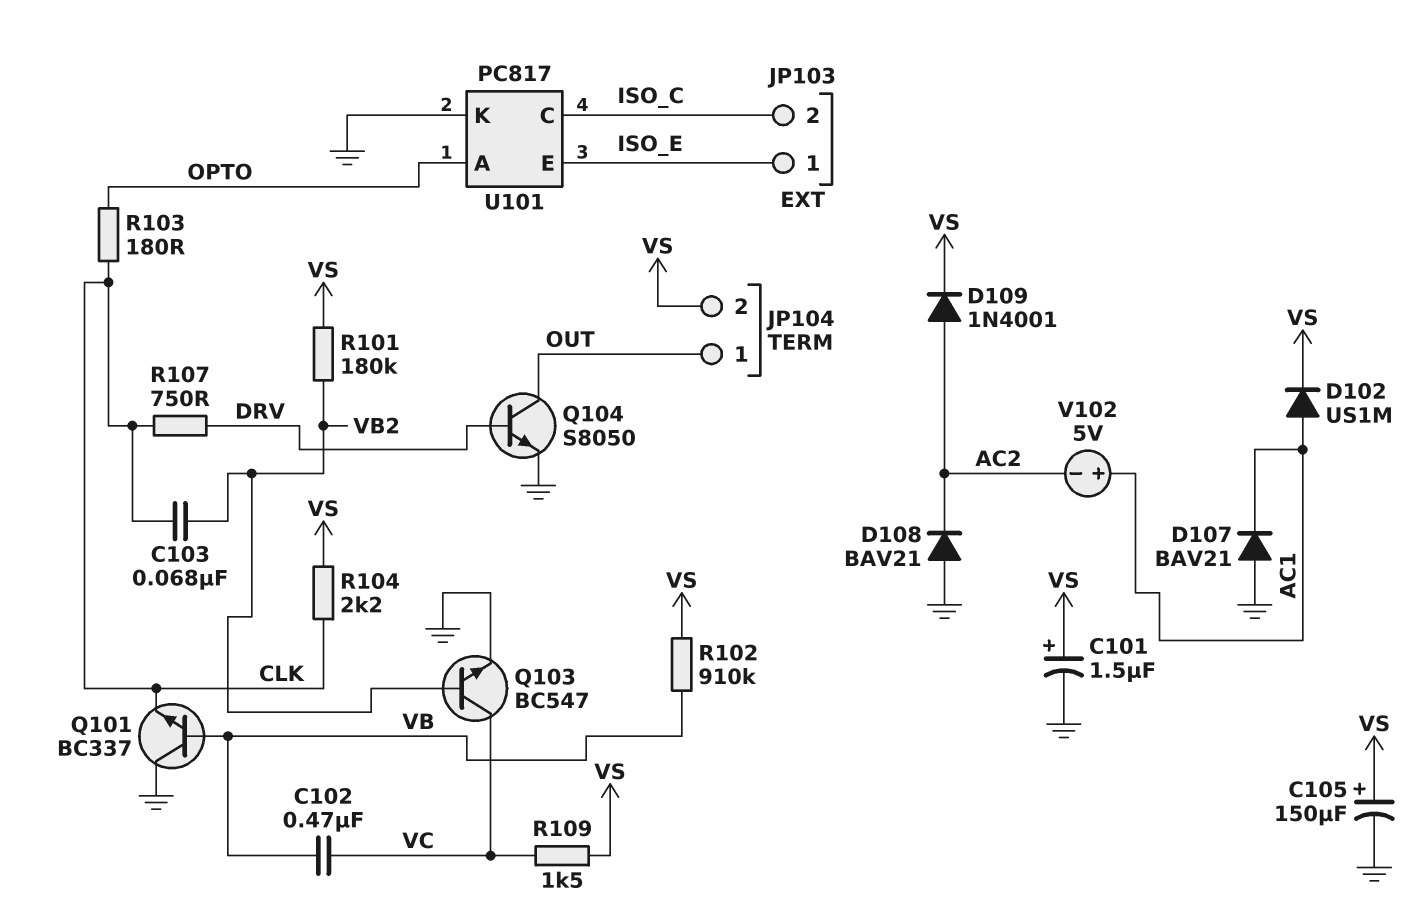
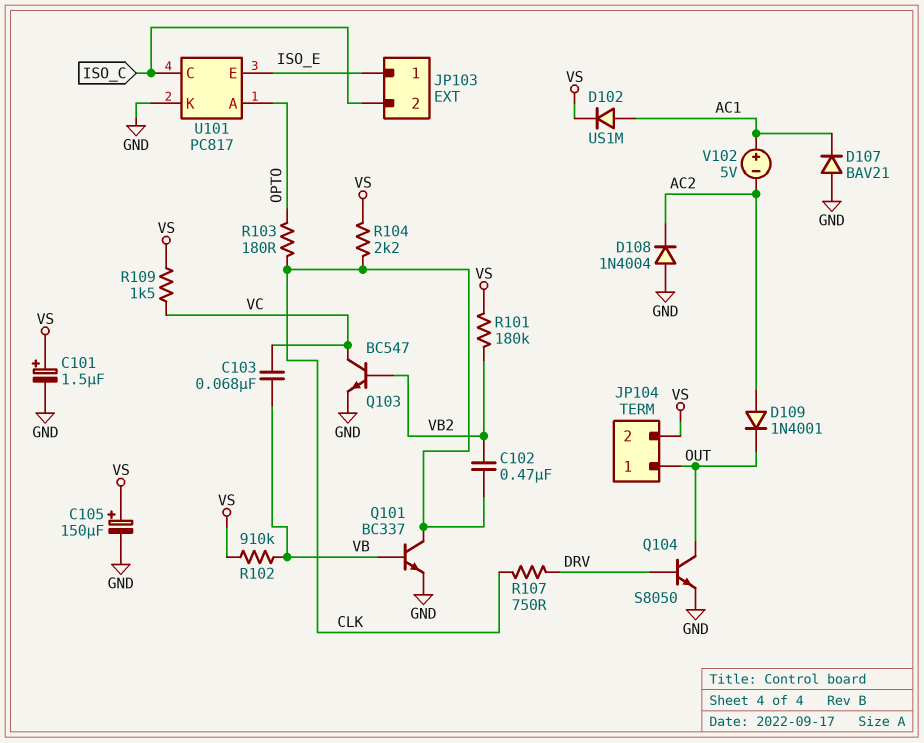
C102: 470nF (VB, VC) -> 470nF (CLK, VB2)
C103: 68nF (CLK, VB2) -> 68nF (VB, VC)
D108: diode BAV21 (A GND, K AC2) -> diode 1N4004 (A GND, K AC2)
D109: diode 1N4001 (A AC2, K VS) -> diode 1N4001 (A AC2, K OUT)
Q101: NPN BC337 (B VB, C GND, E CLK) -> NPN BC337 (B VB, C CLK, E GND)

